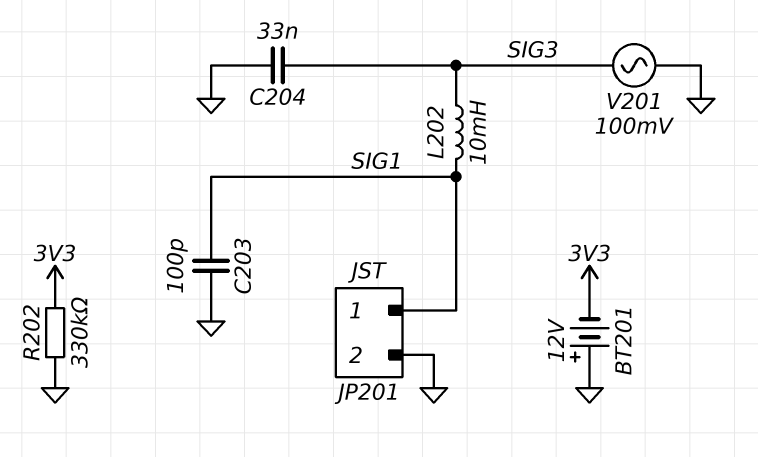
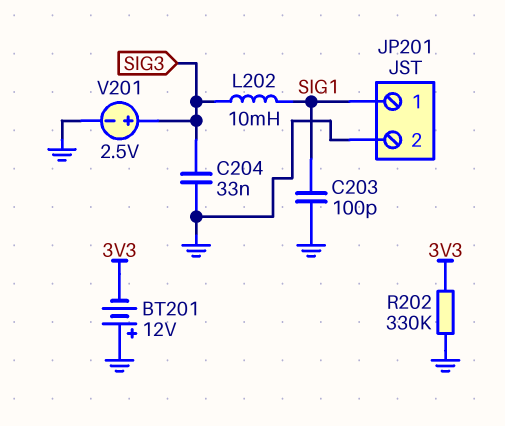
V201: AC 100mV (GND, SIG3) -> 2.5V (plus SIG3, minus GND)

